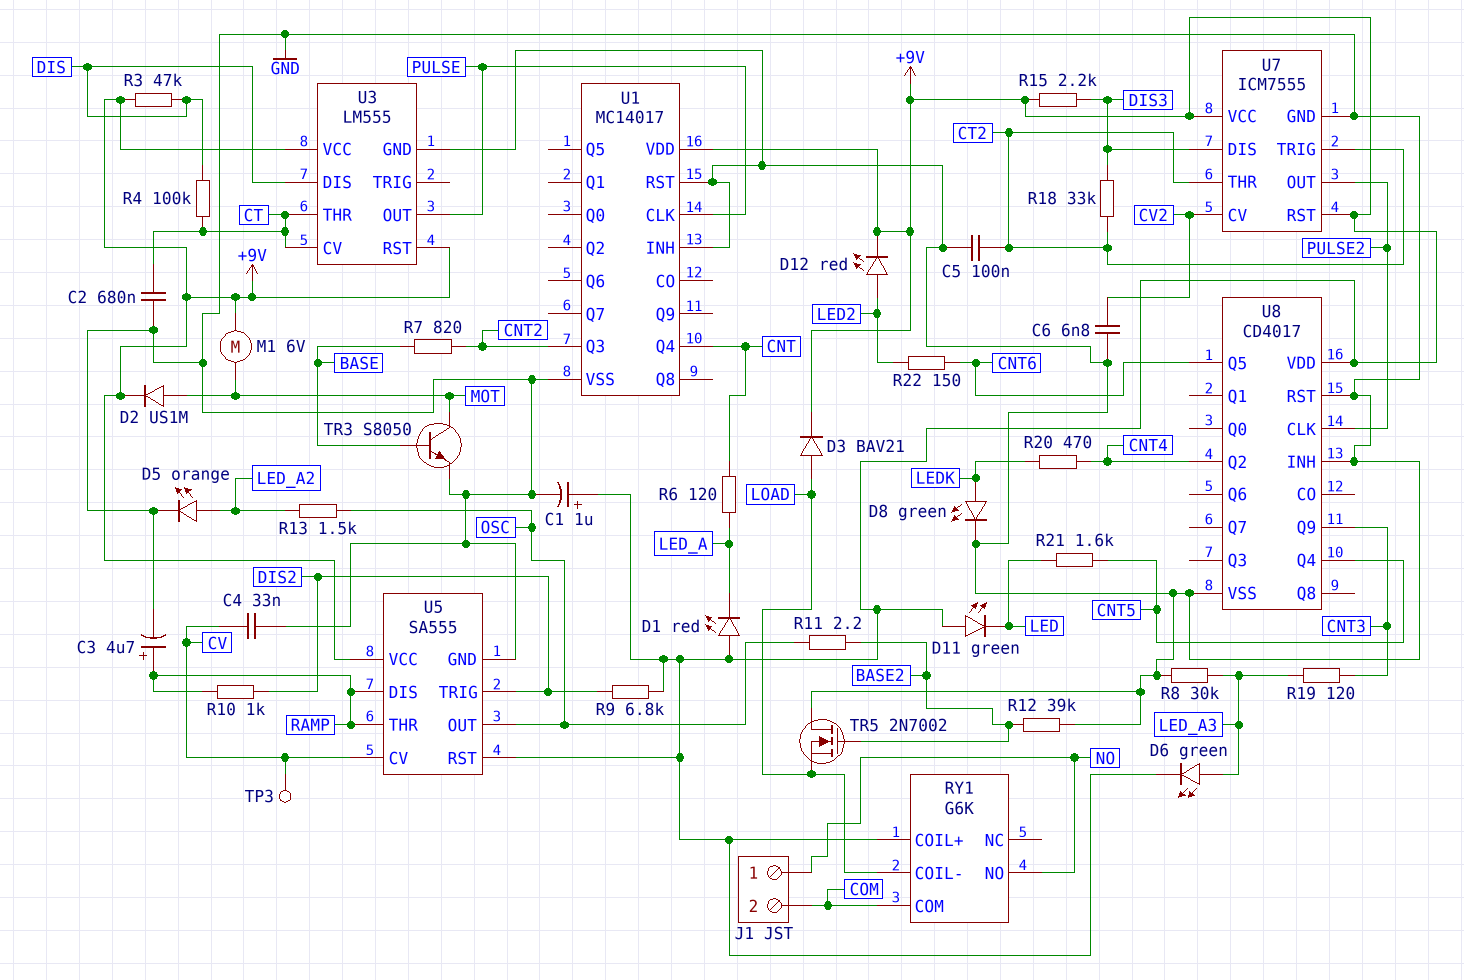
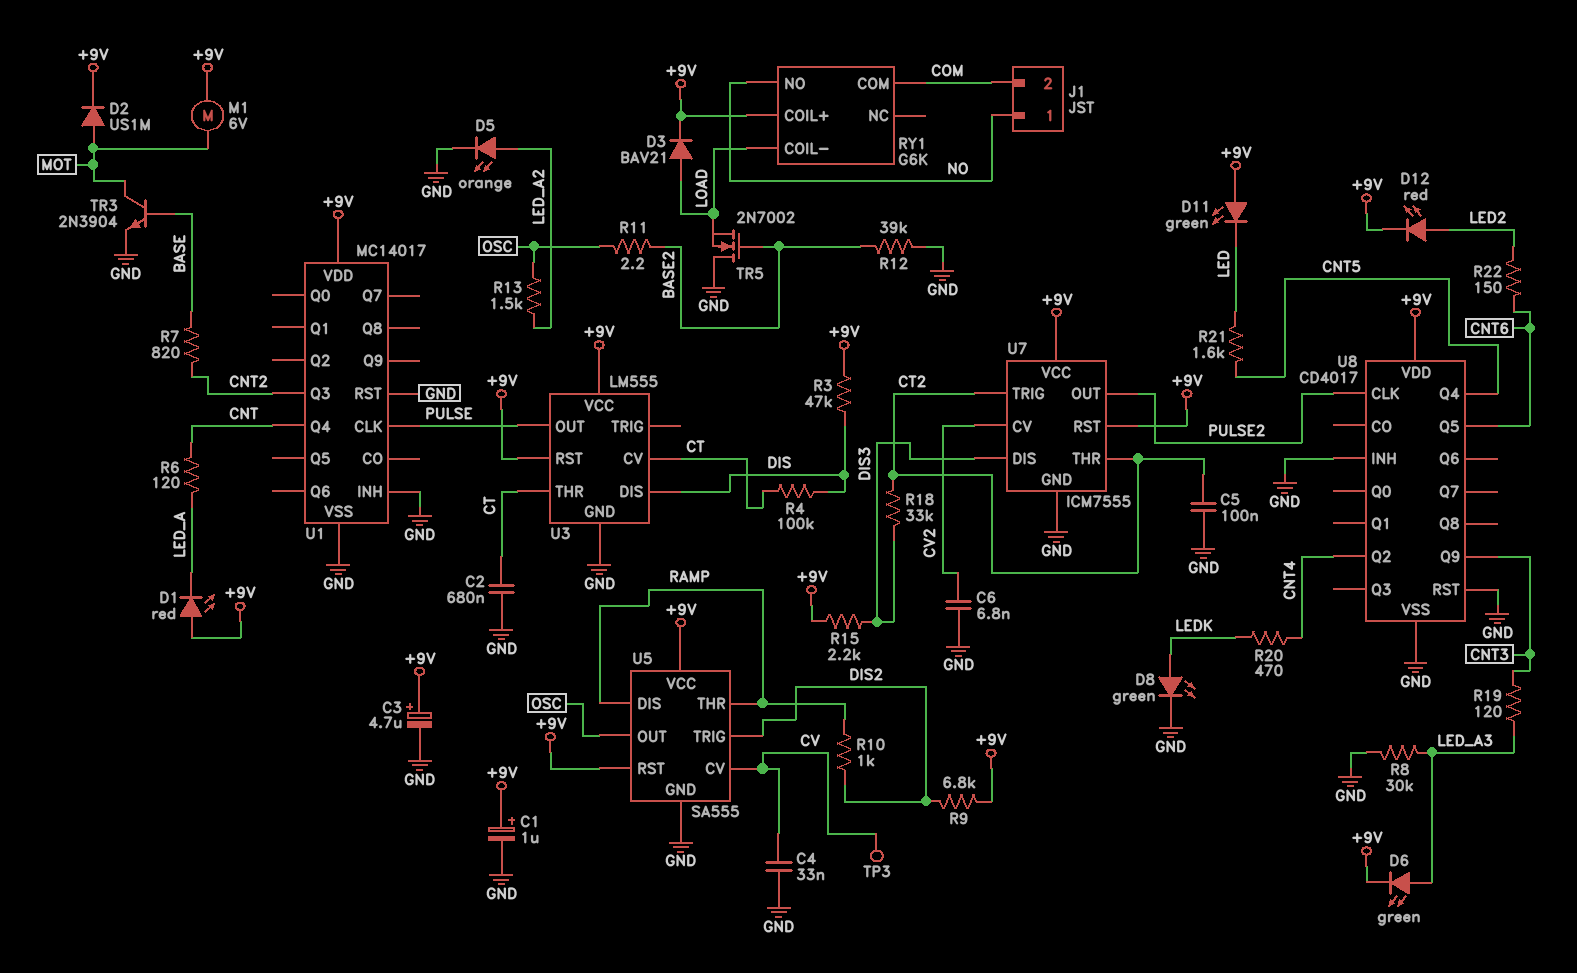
C3: 4.7uF (plus RAMP, minus GND) -> 4.7uF (plus +9V, minus GND)
TR3: NPN S8050 (B BASE, C MOT, E GND) -> NPN 2N3904 (B BASE, C MOT, E GND)

